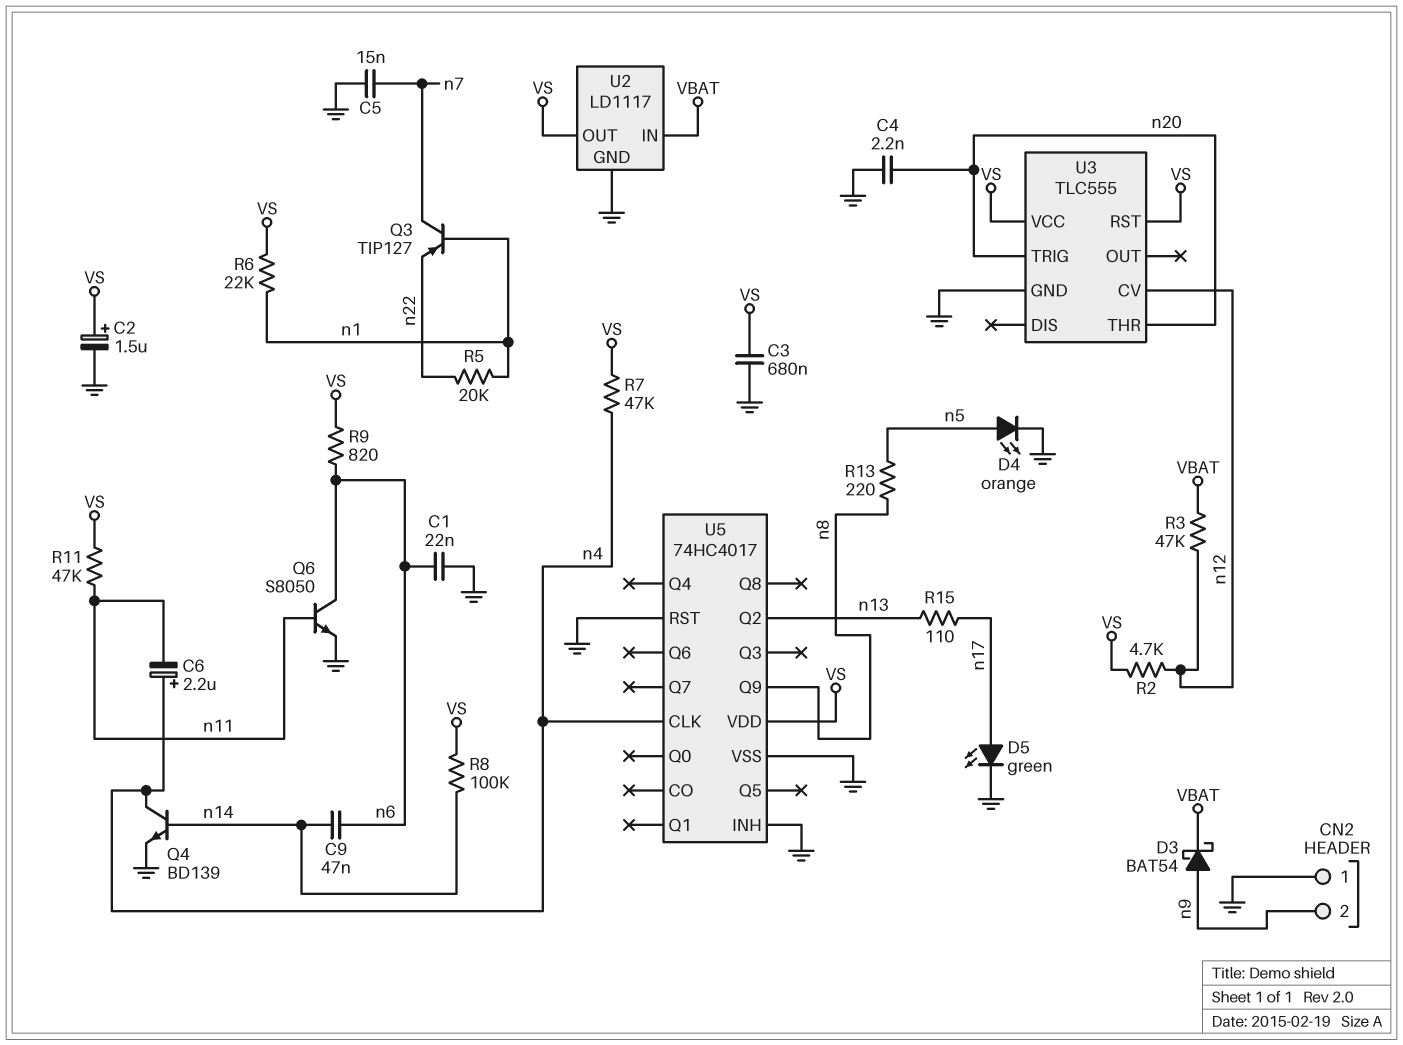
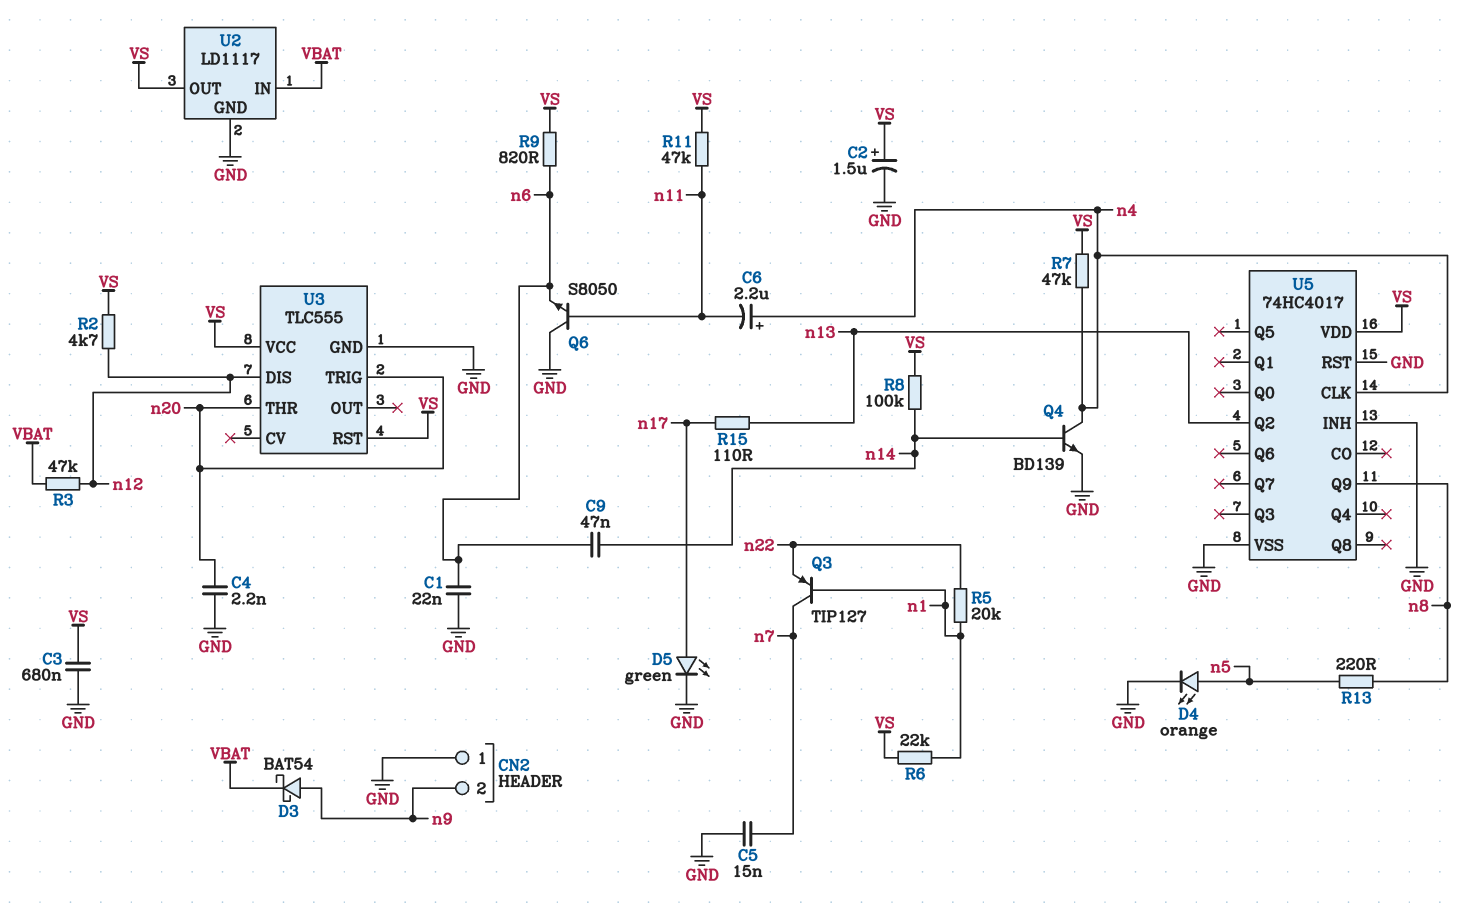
Q6: NPN S8050 (B n11, C n6, E GND) -> NPN S8050 (B n11, C GND, E n6)
U3 pin CV: n12 -> none
U3 pin DIS: none -> n12

